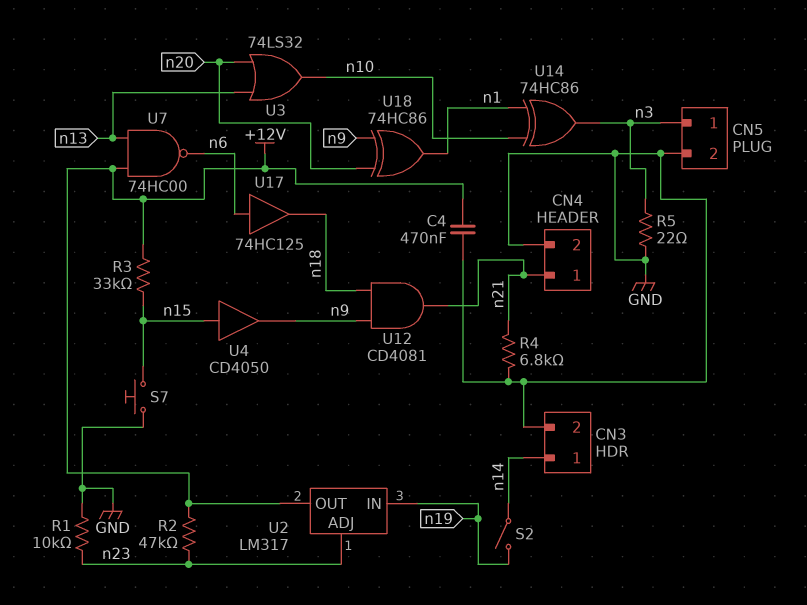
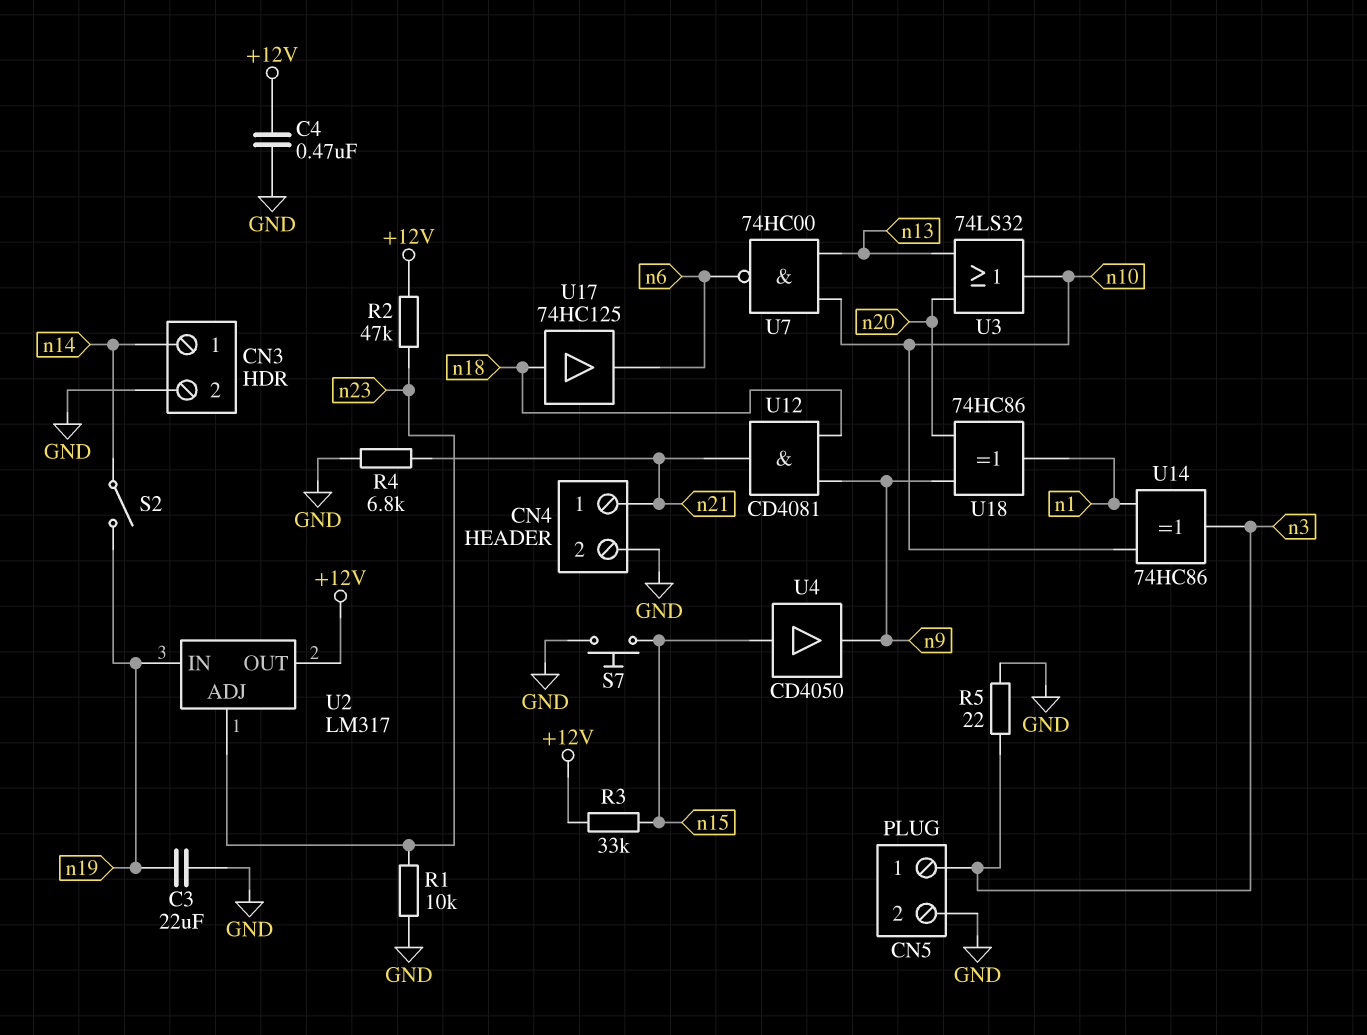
C3: none -> 22uF (GND, n19)
U7: NAND 74HC00 (in +12V, in n13, out n6) -> NAND 74HC00 (in n10, in n13, out n6)
U17: buffer 74HC125 (in n6, out n18) -> buffer 74HC125 (in n18, out n6)

